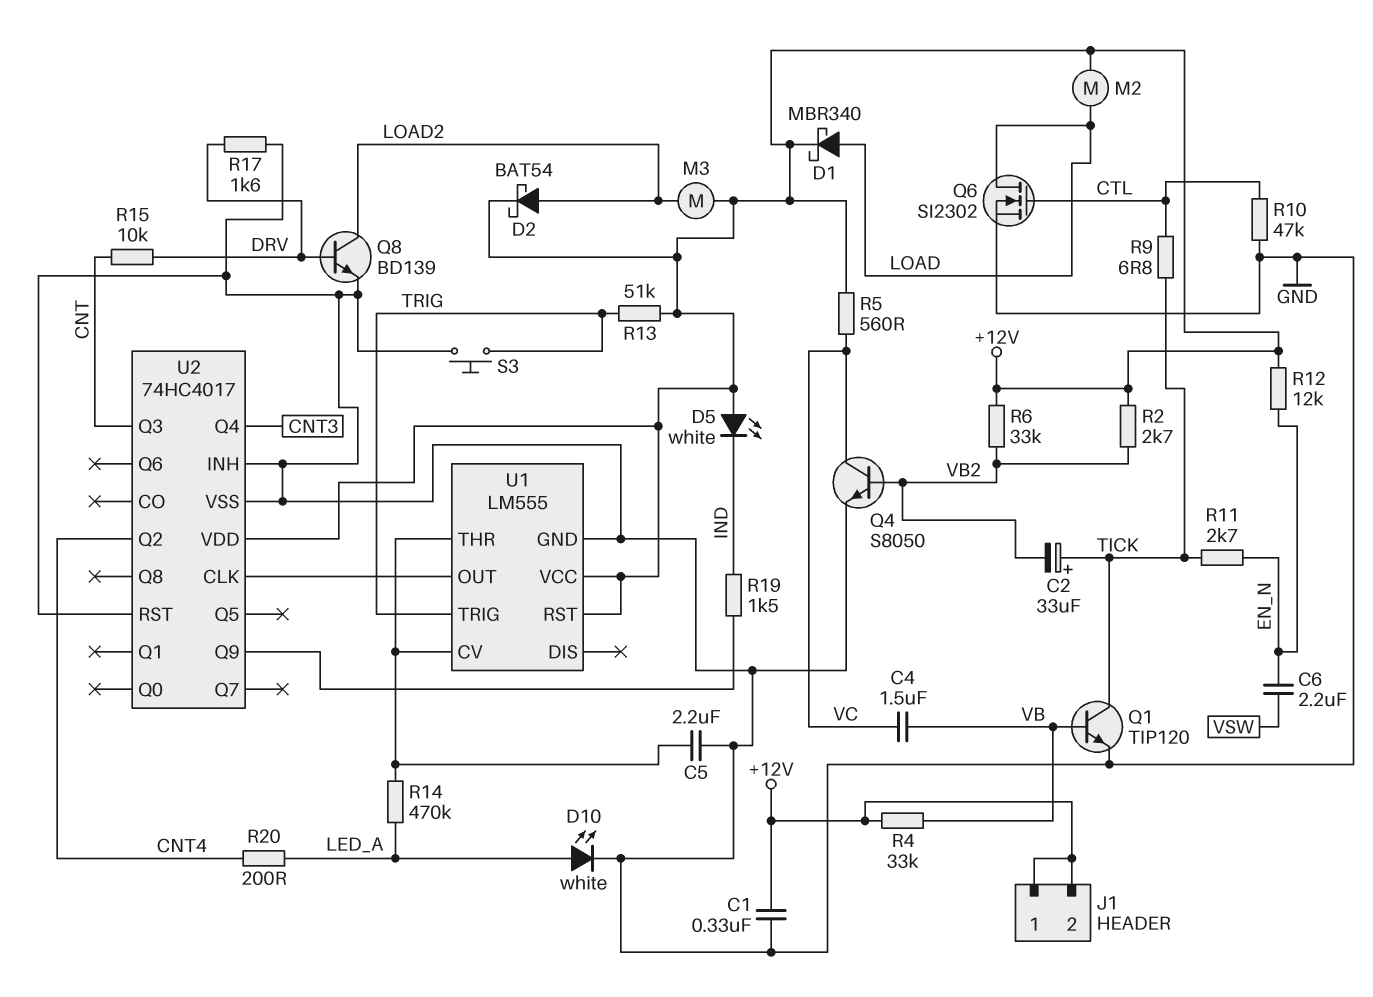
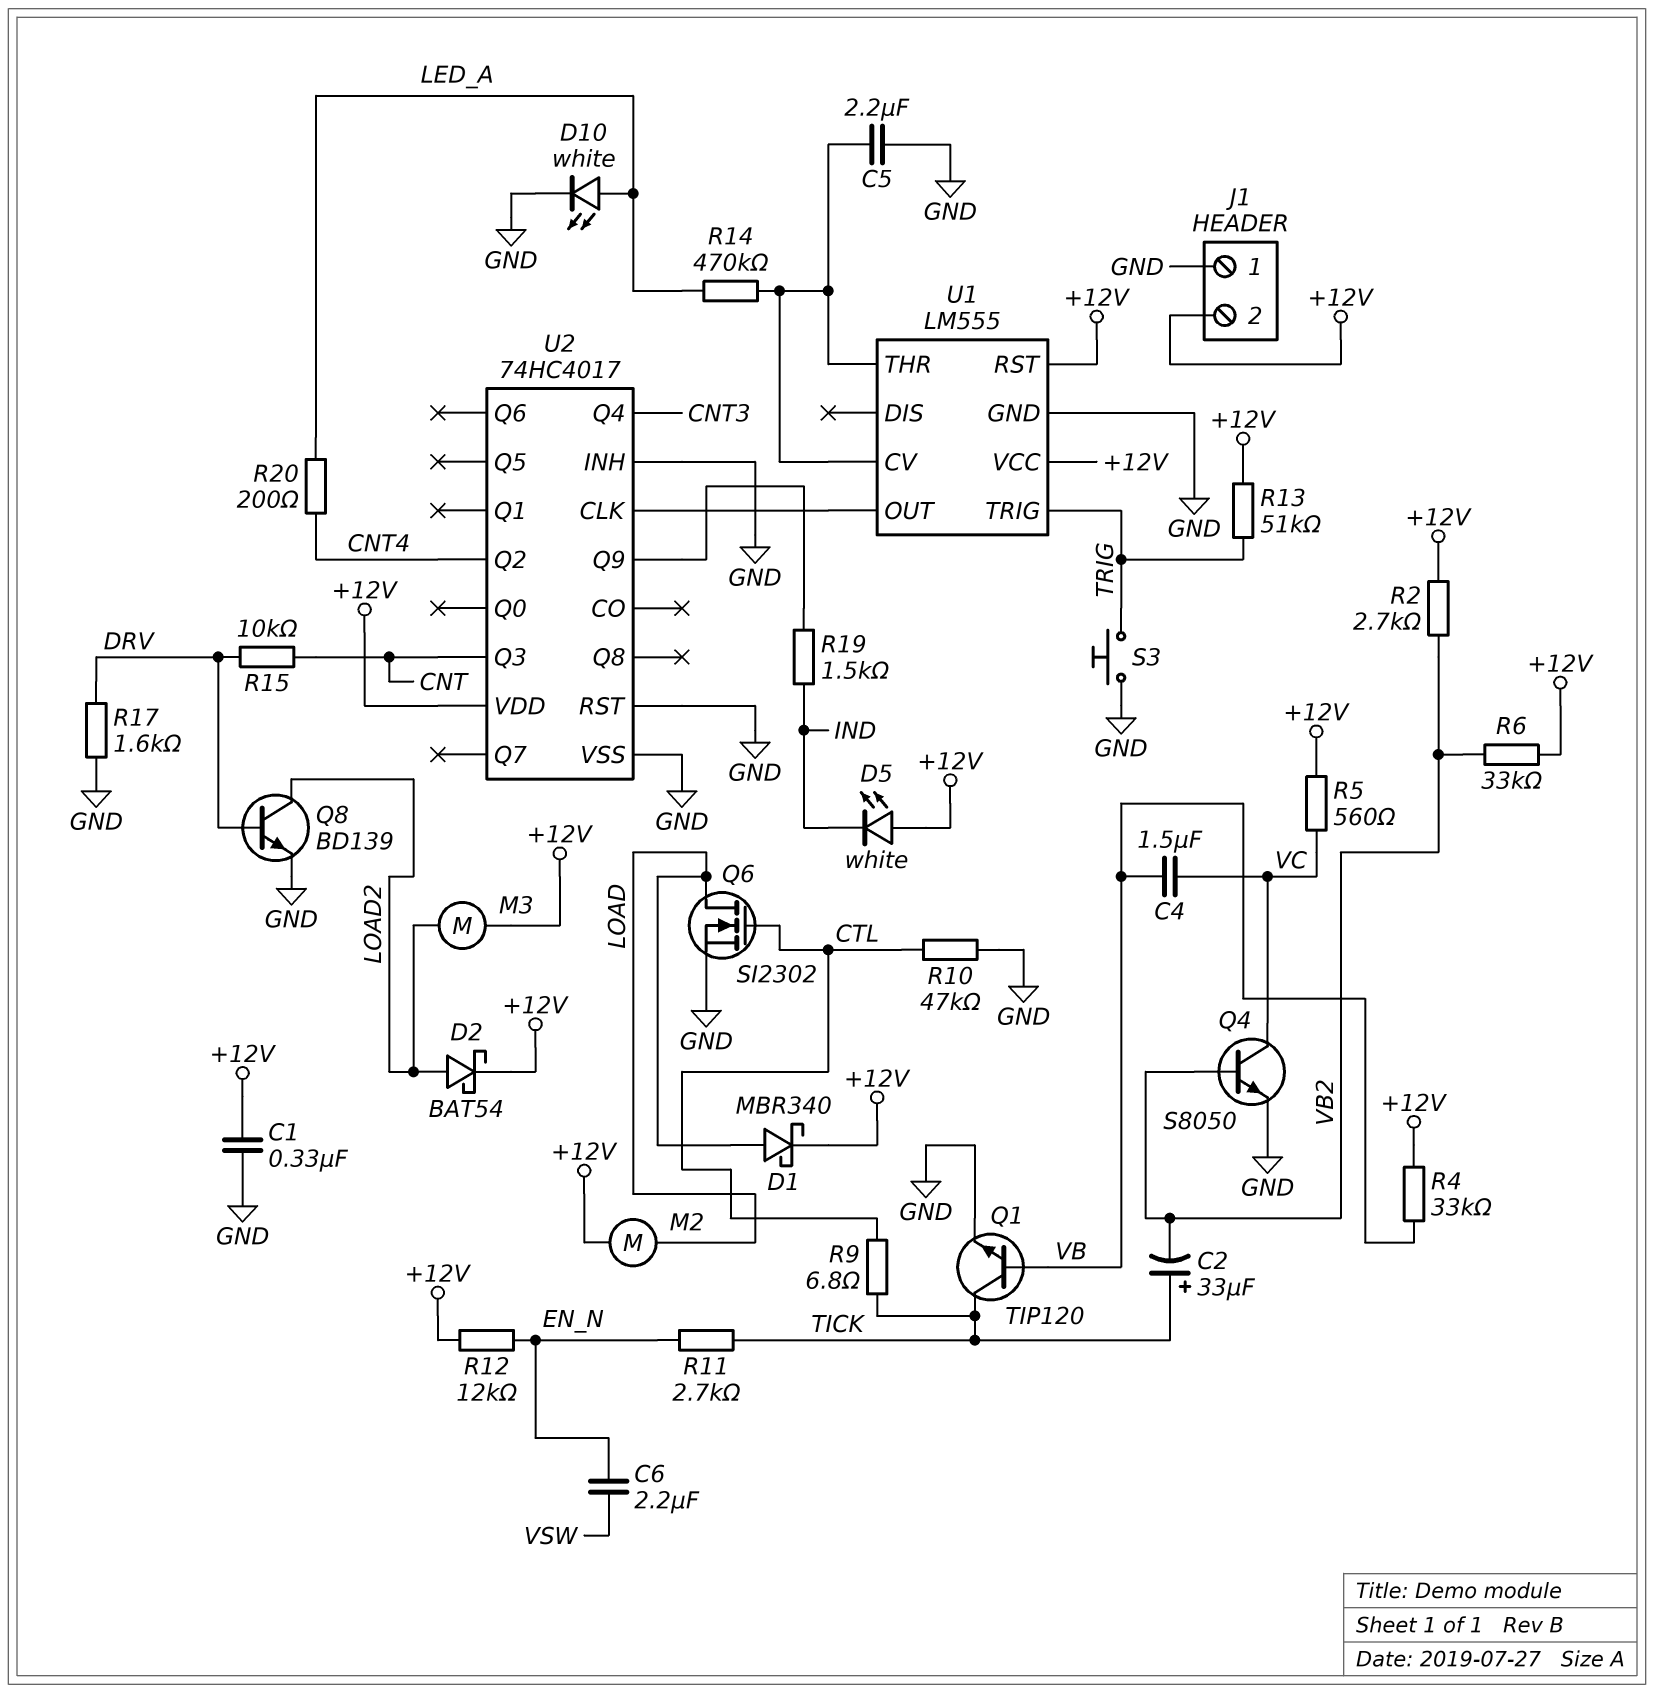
J1 pin 1: +12V -> GND

